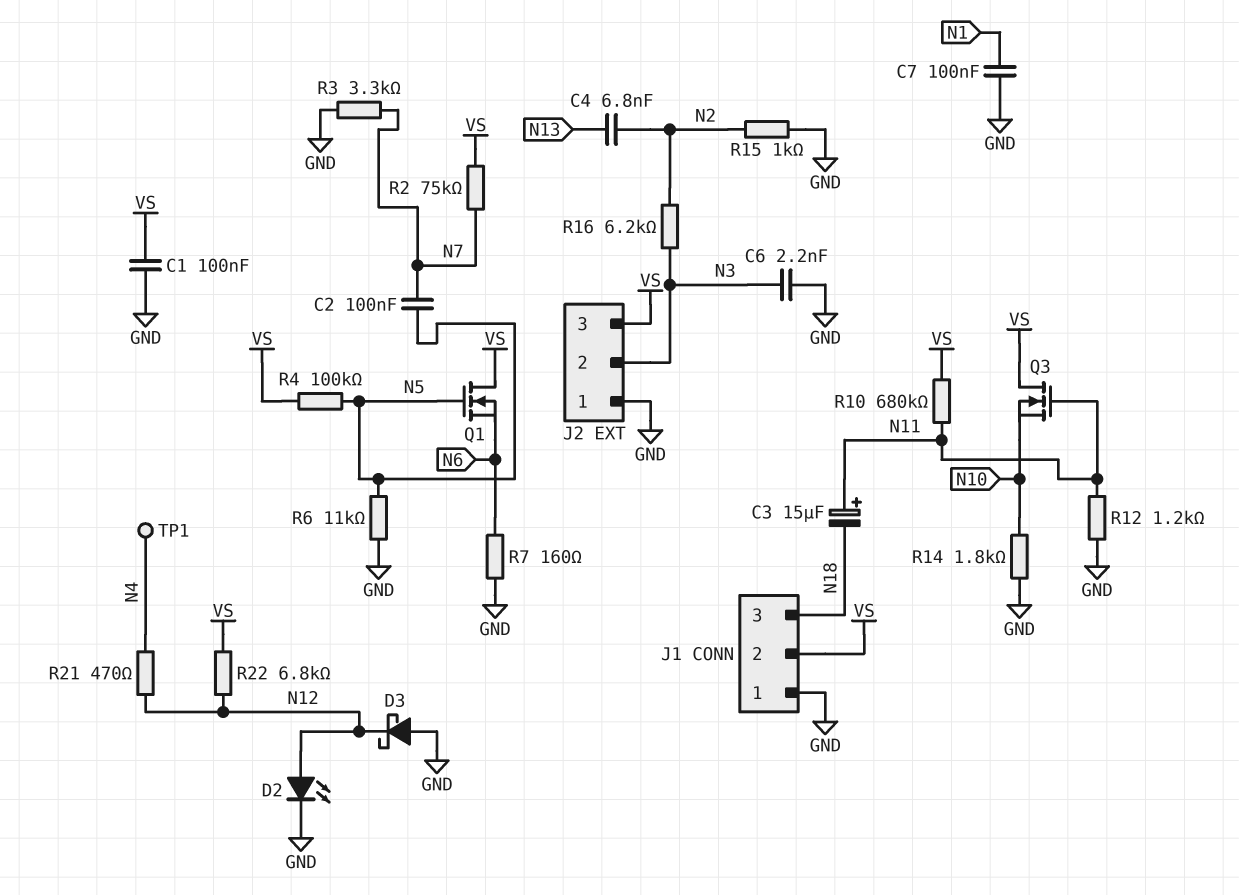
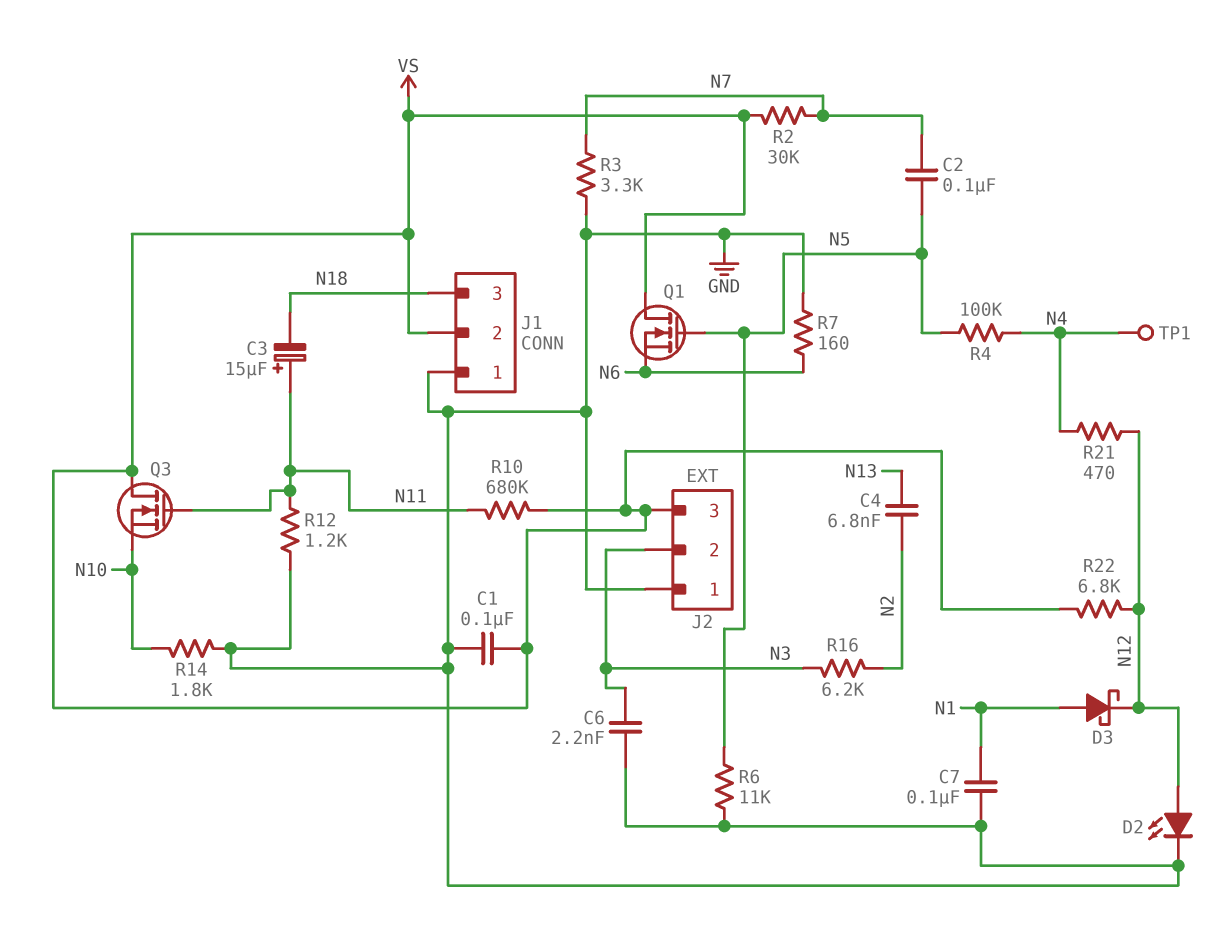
D3: schottky (A GND, K N12) -> schottky (A N1, K N12)
R2: 75k (N7, VS) -> 30k (N7, VS)
R4: 100k (N5, VS) -> 100k (N4, N5)
R15: 1k (GND, N2) -> none

